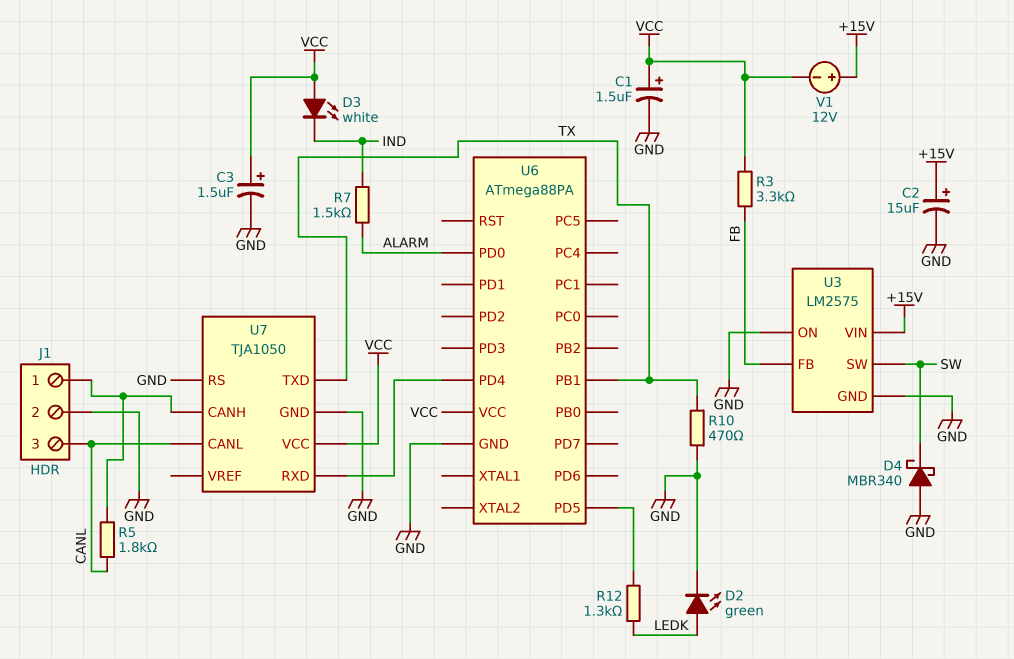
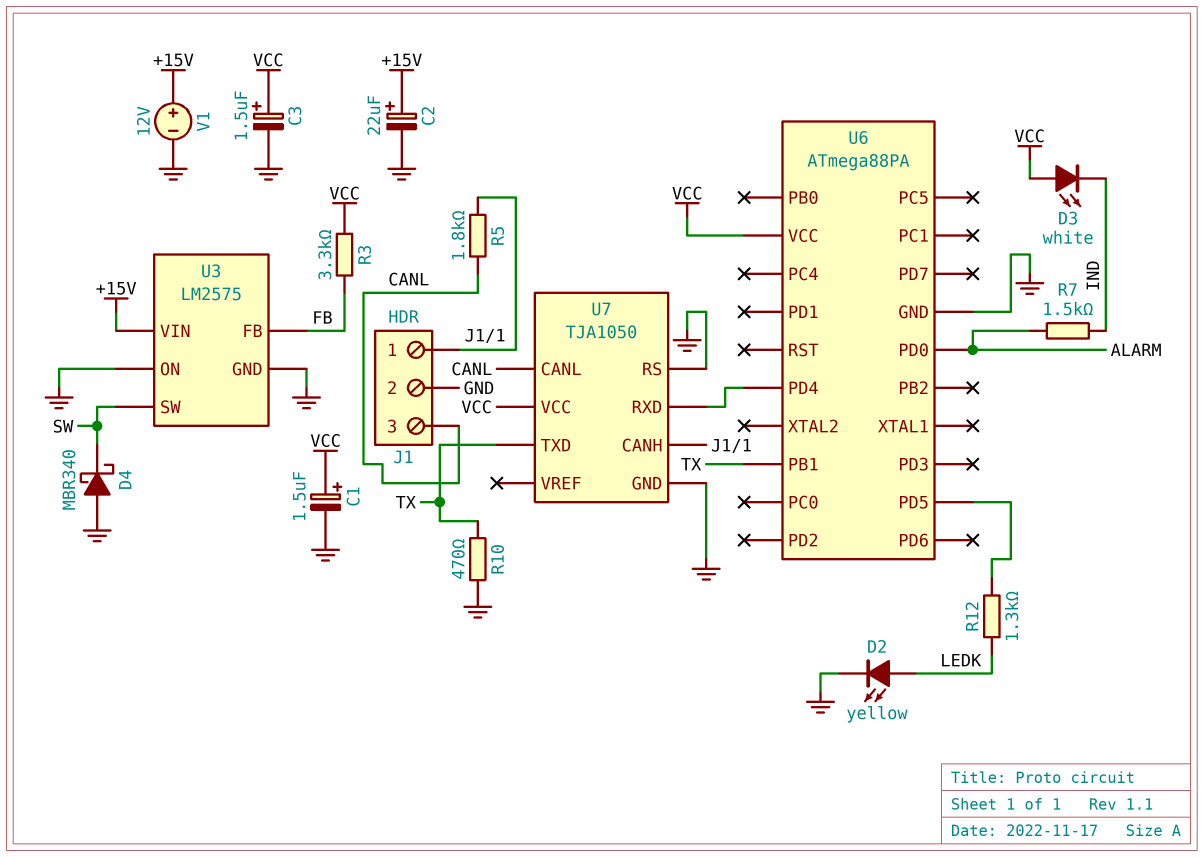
C2: 15uF (plus +15V, minus GND) -> 22uF (plus +15V, minus GND)
D2: LED green (A LEDK, K GND) -> LED yellow (A LEDK, K GND)
V1: 12V (plus +15V, minus VCC) -> 12V (plus +15V, minus GND)

